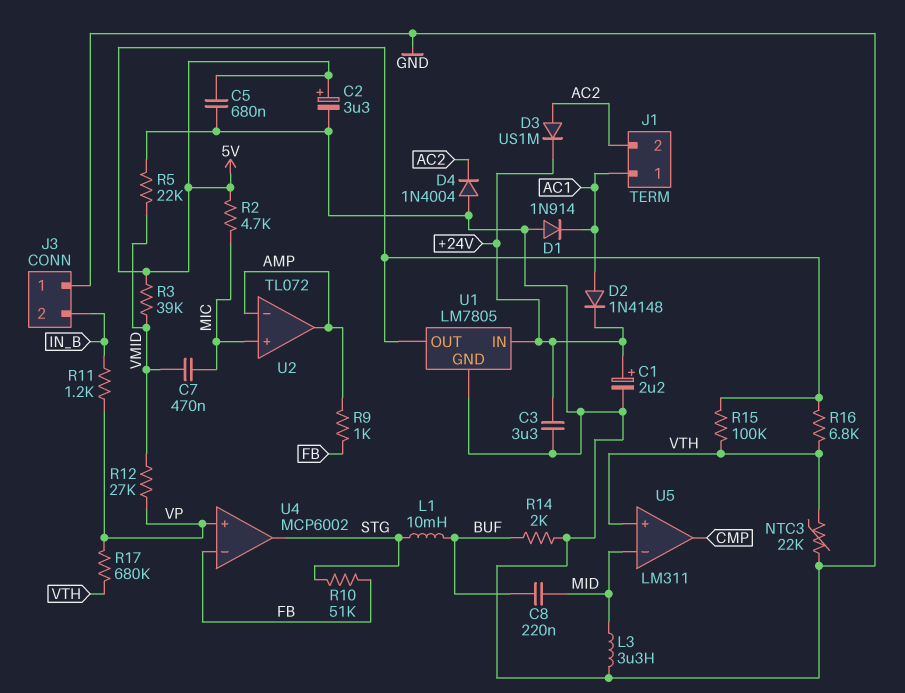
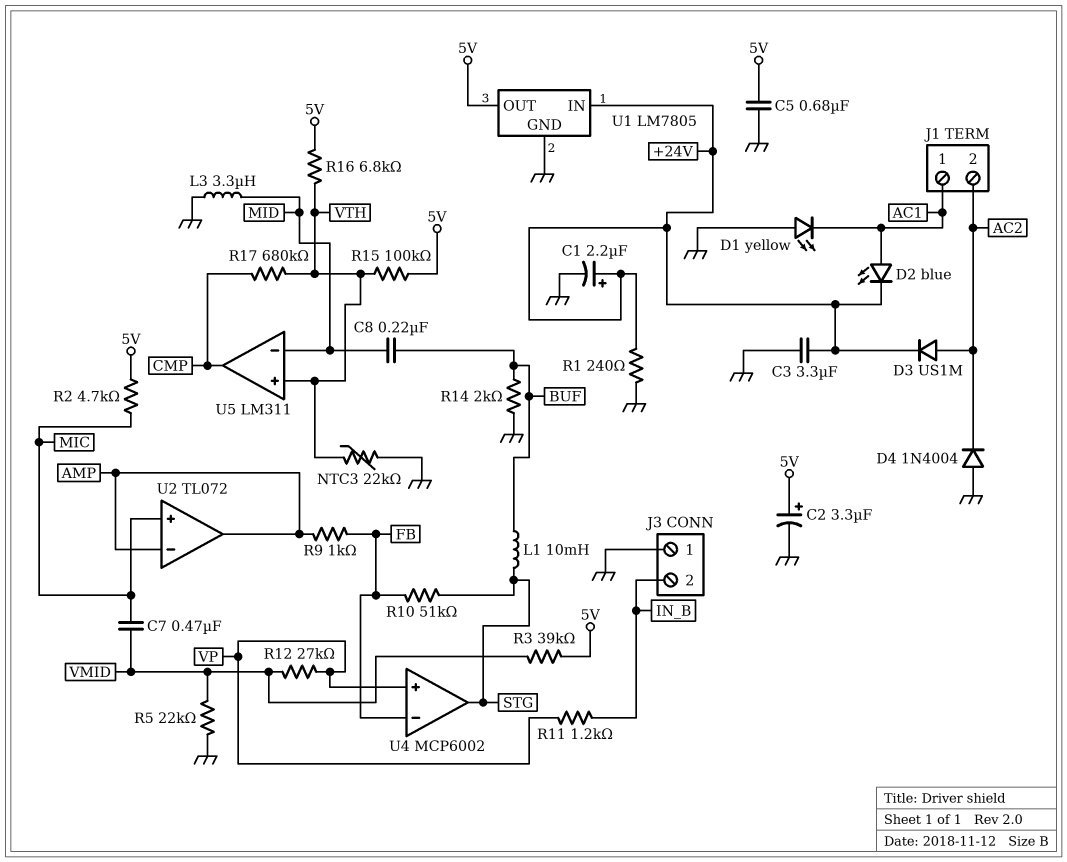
D1: diode 1N914 (A GND, K AC1) -> LED yellow (A GND, K AC1)
D2: diode 1N4148 (A AC1, K +24V) -> LED blue (A AC1, K +24V)
R1: none -> 240 (+24V, GND)
R17: 680k (VP, VTH) -> 680k (CMP, VTH)

